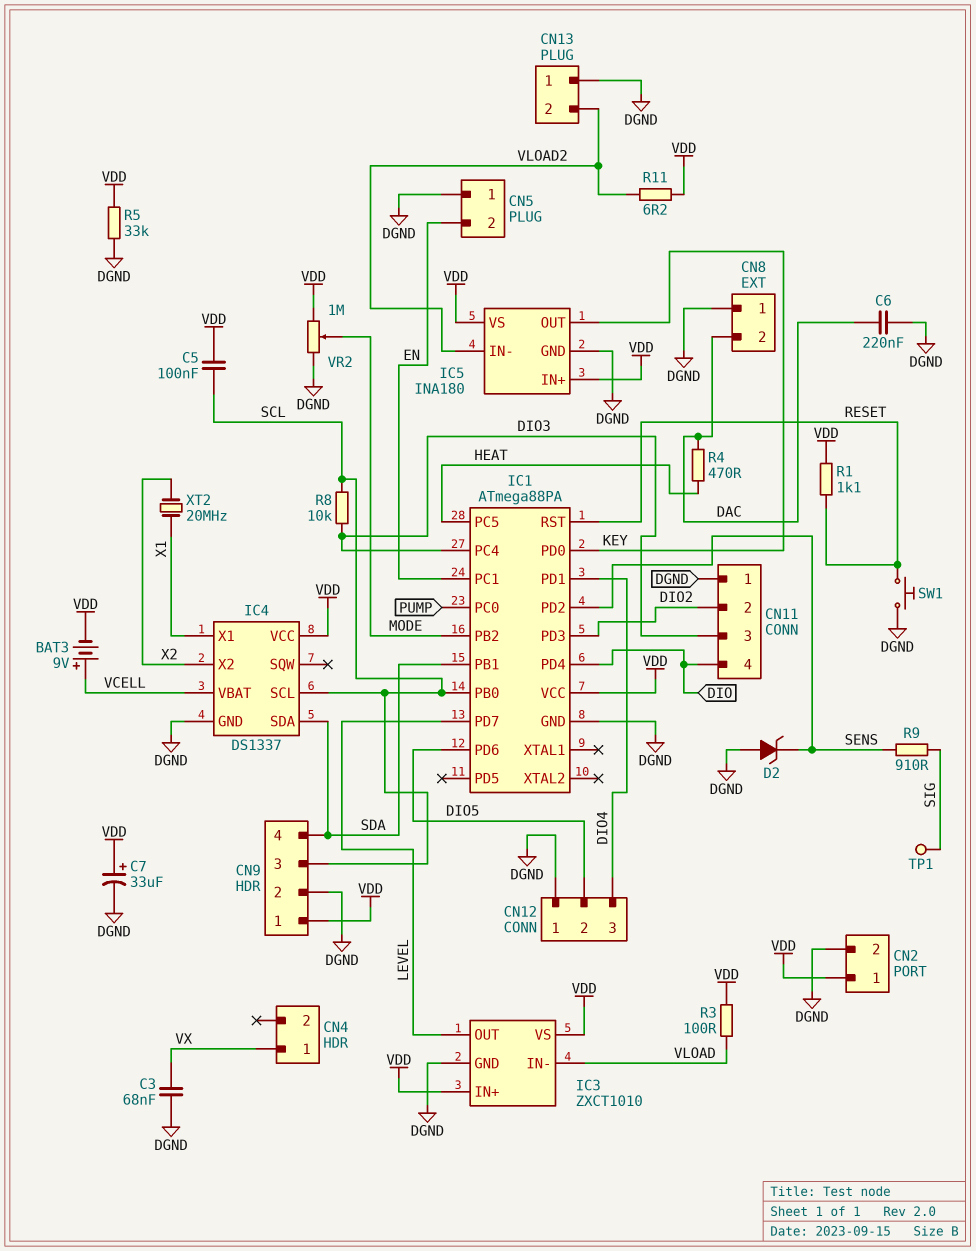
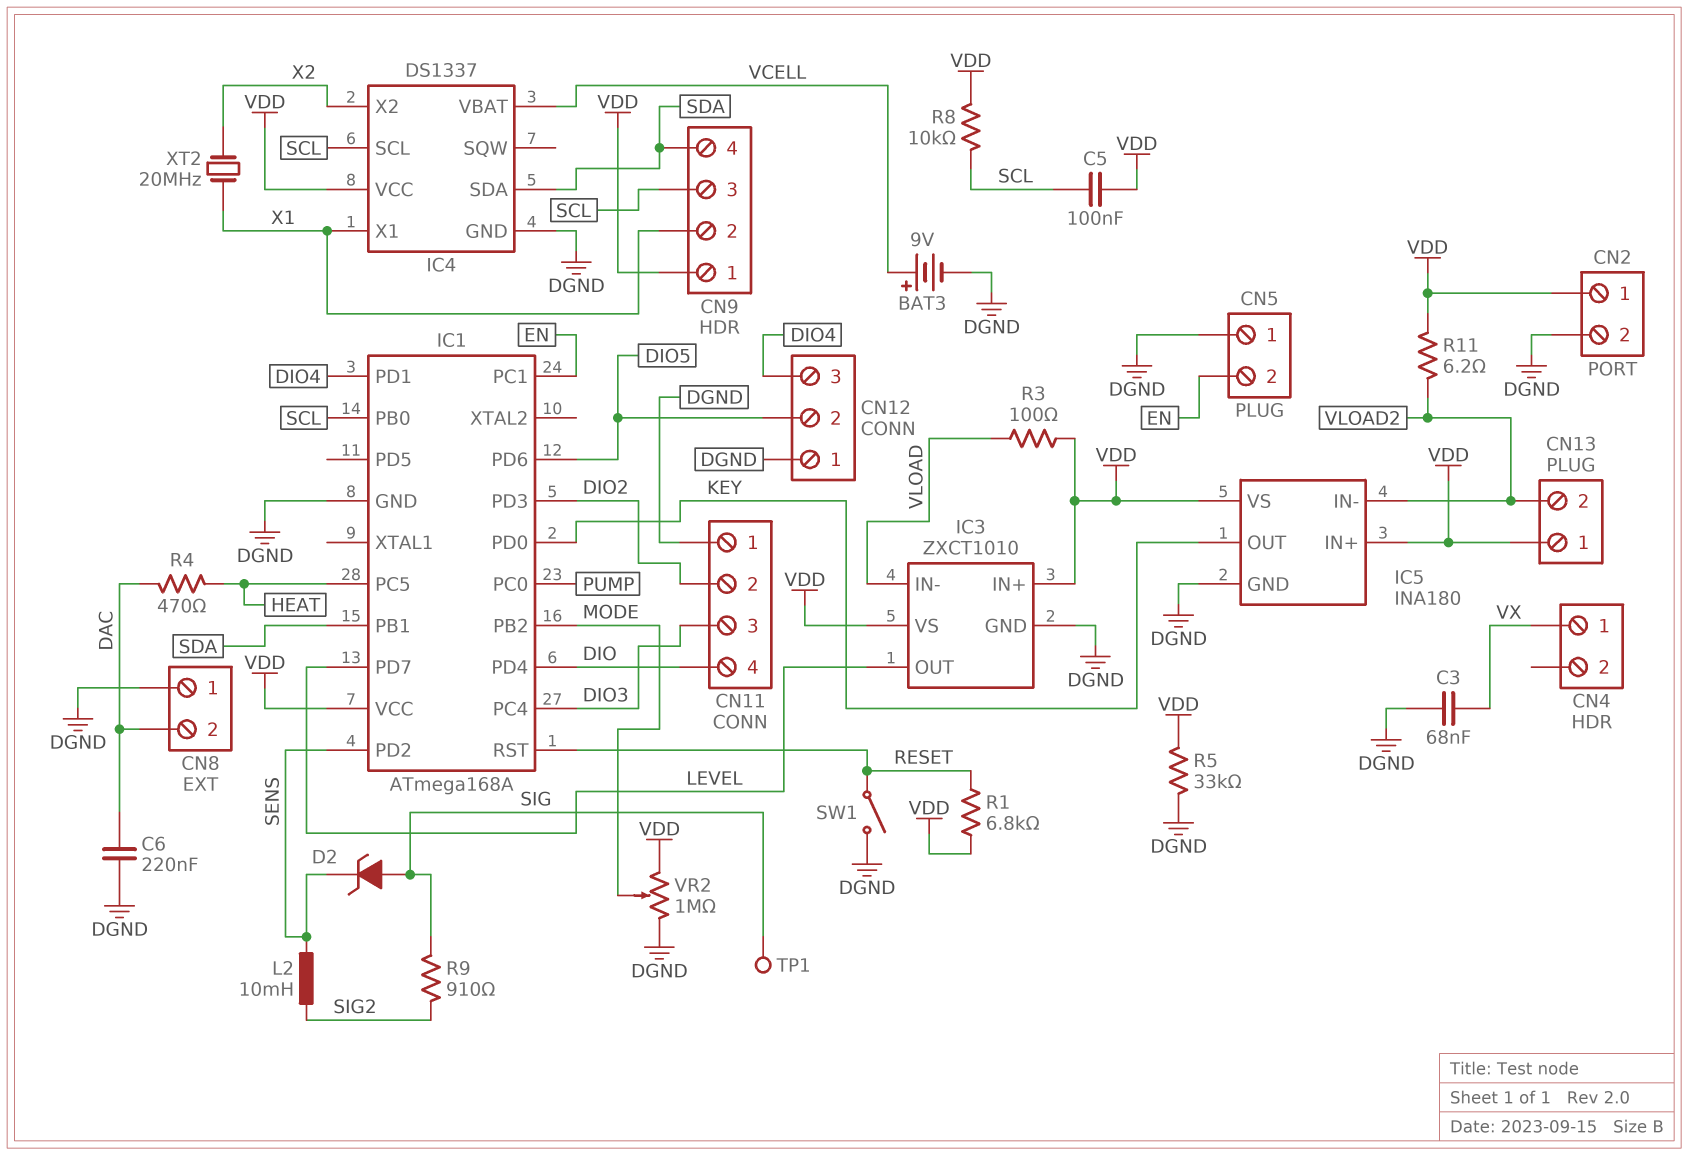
BAT3: 9V (plus VCELL, minus VDD) -> 9V (plus VCELL, minus DGND)
C7: 33uF (plus VDD, minus DGND) -> none
CN9 pin 2: DGND -> X1
CN13 pin 1: DGND -> VDD
D2: zener (A DGND, K SENS) -> zener (A SIG, K SENS)
IC1: ATmega88PA -> ATmega168A
L2: none -> 10mH (SENS, SIG2)
R1: 1.1k (RESET, VDD) -> 6.8k (RESET, VDD)
R8: 10k (DIO3, SCL) -> 10k (SCL, VDD)
R9: 910 (SENS, SIG) -> 910 (SIG, SIG2)
SW1: button (DGND, RESET) -> switch (DGND, RESET)

